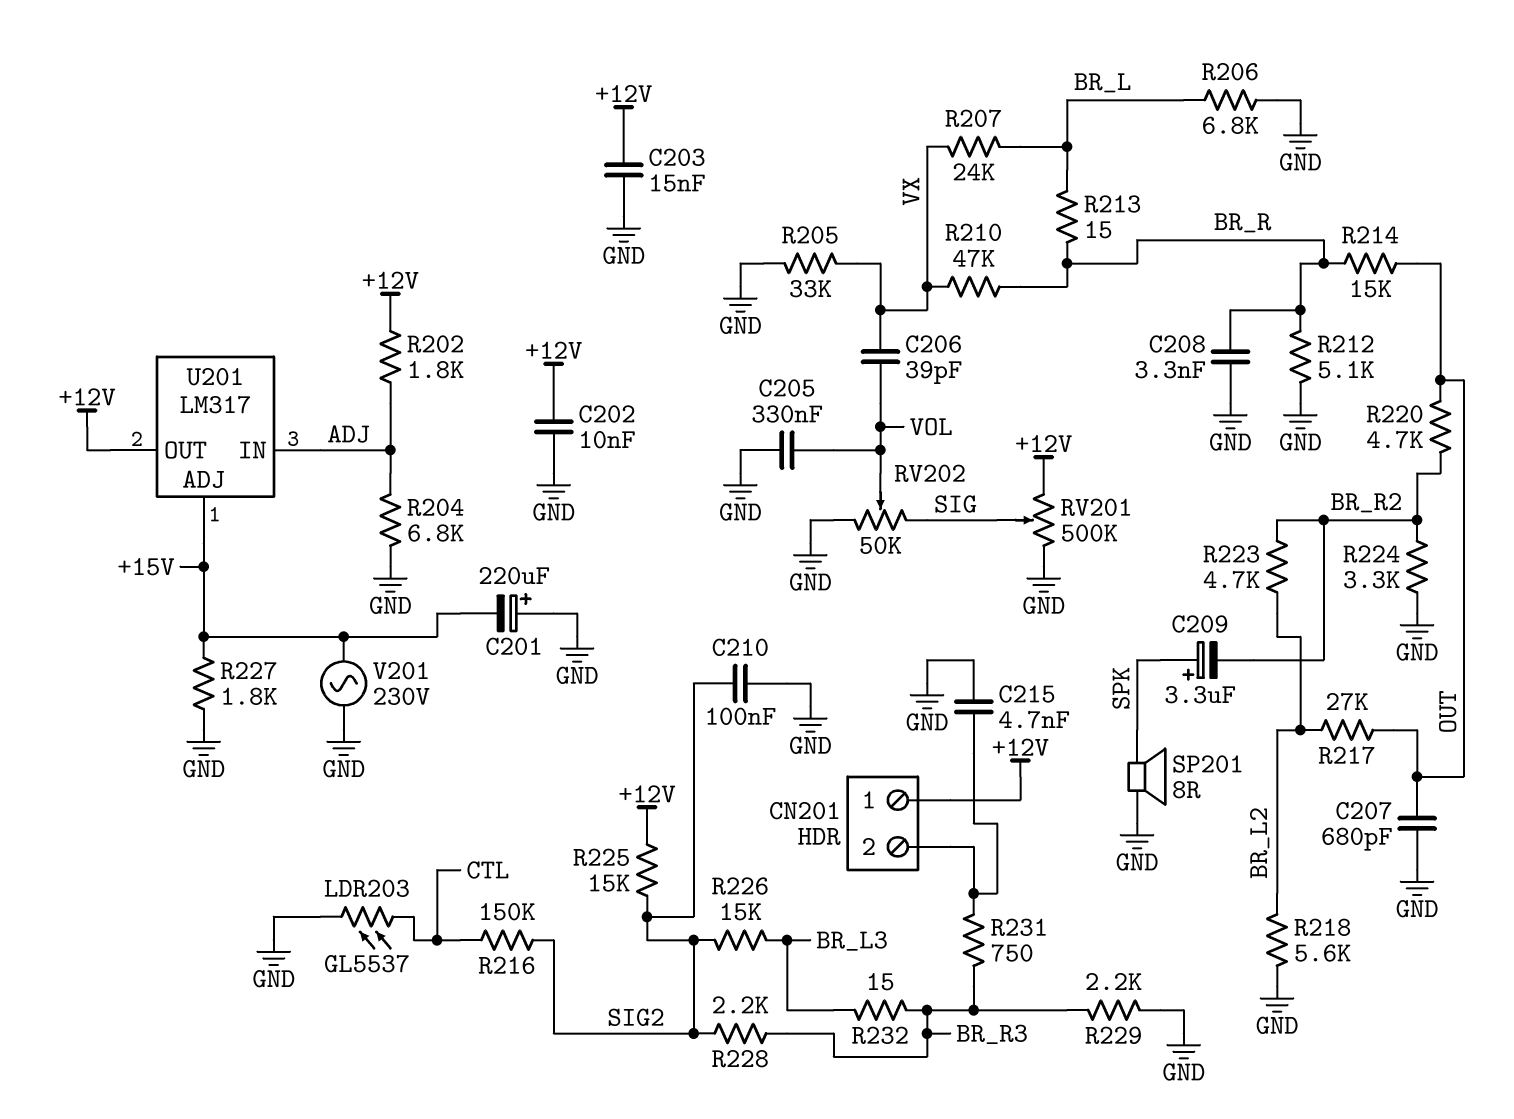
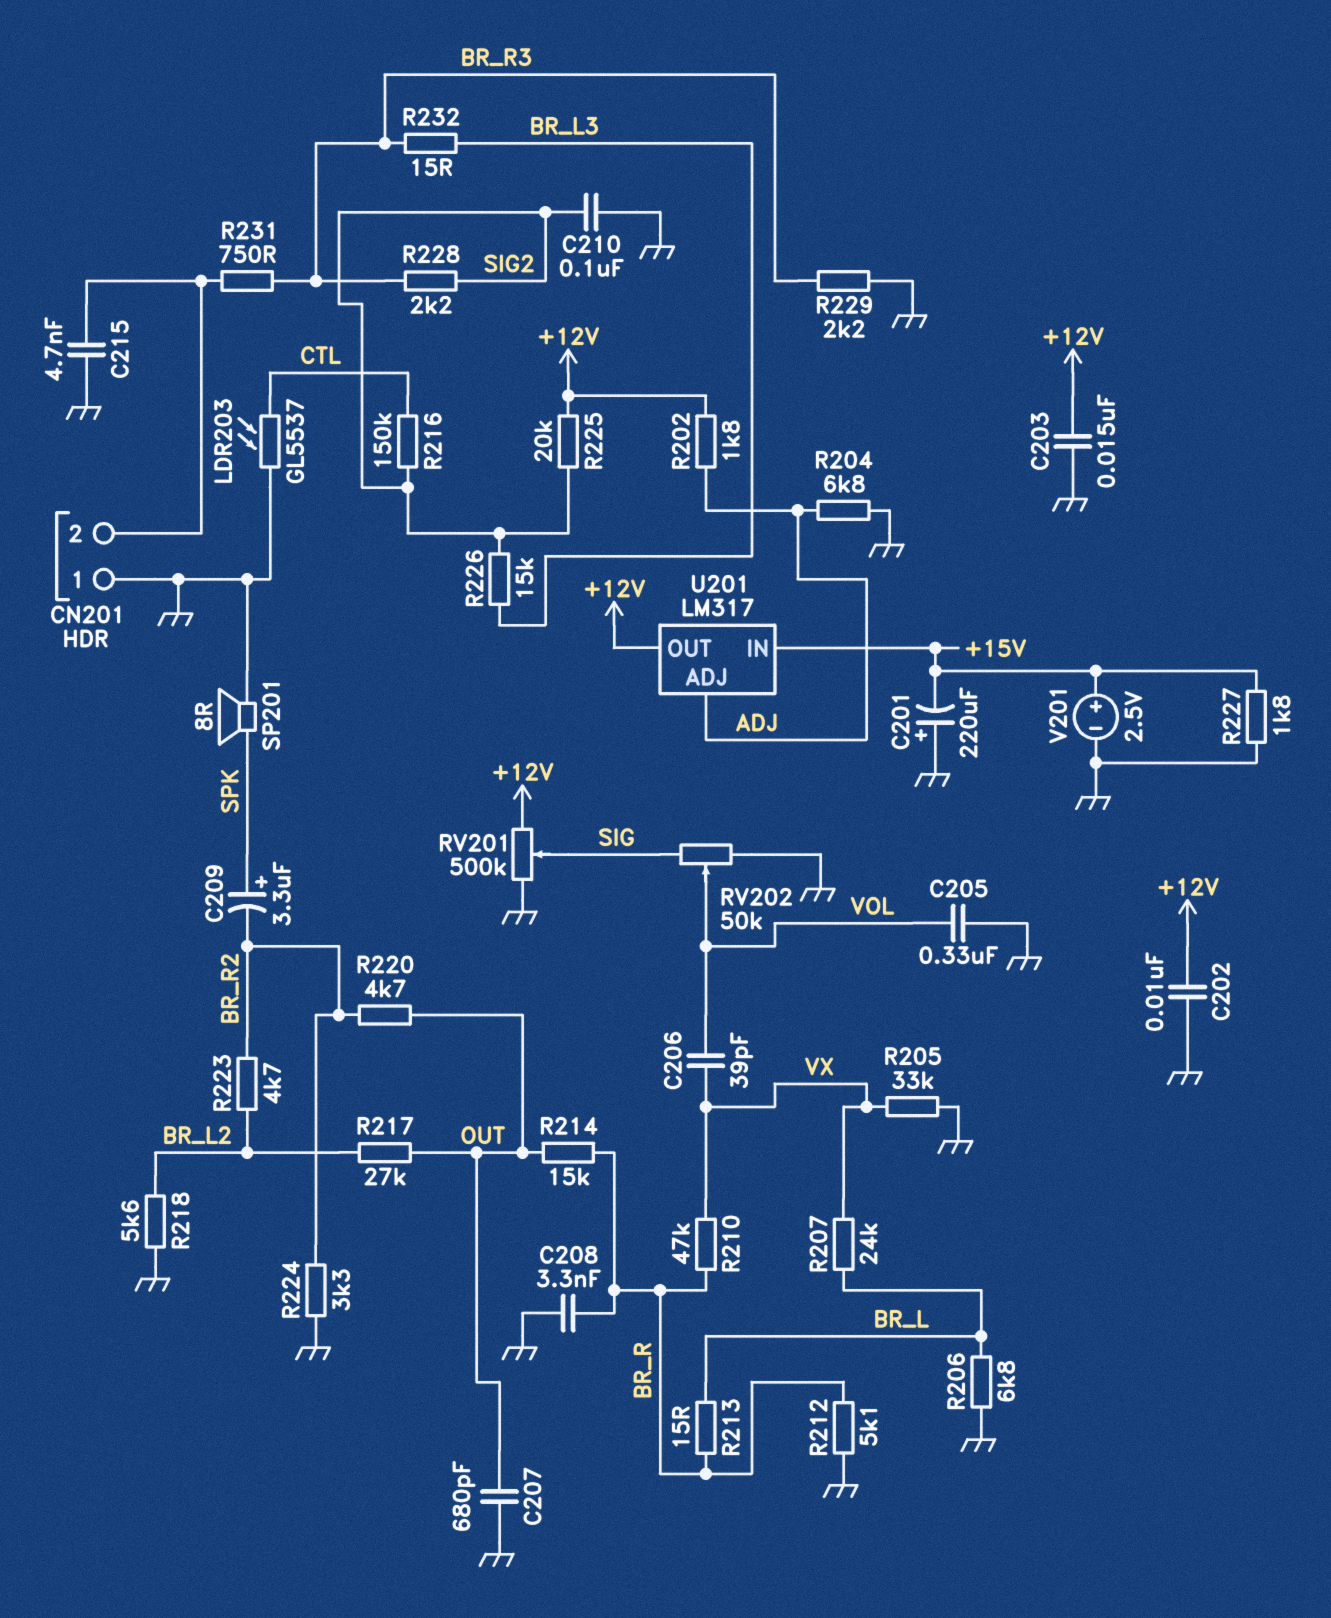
CN201 pin 1: +12V -> GND
R225: 15k (+12V, SIG2) -> 20k (+12V, SIG2)
U201 pin ADJ: +15V -> ADJ
U201 pin IN: ADJ -> +15V
V201: AC 230V (+15V, GND) -> 2.5V (plus +15V, minus GND)

